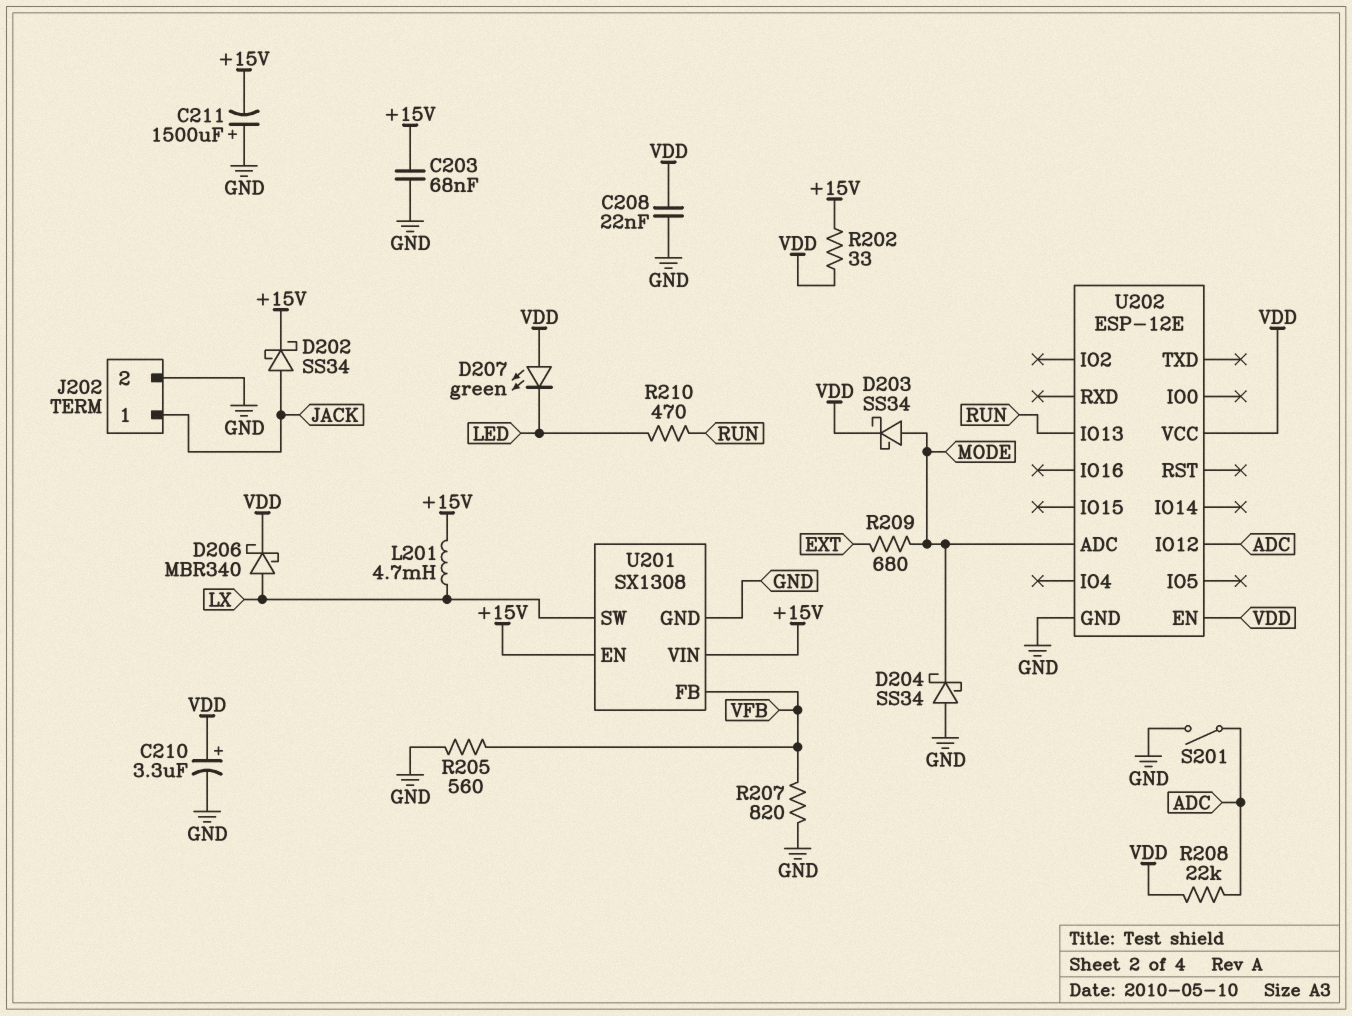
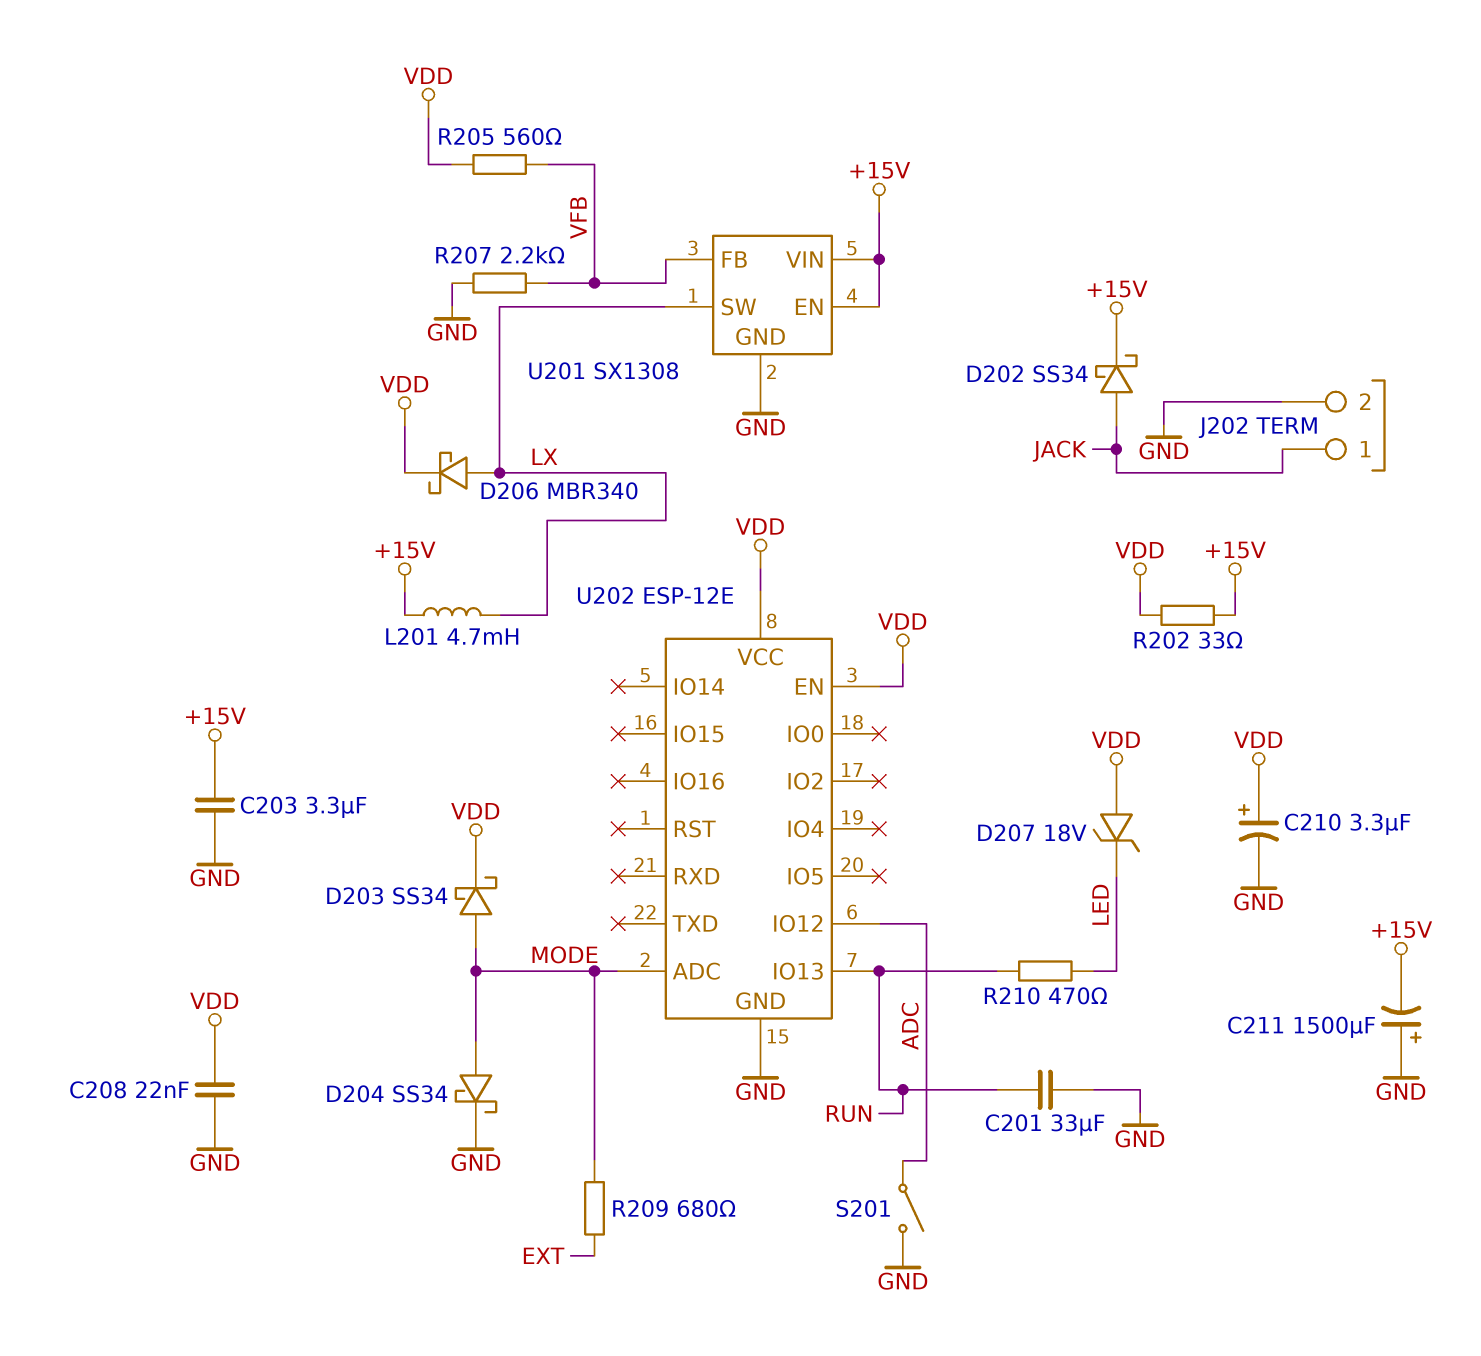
C201: none -> 33uF (GND, RUN)
C203: 68nF (+15V, GND) -> 3.3uF (+15V, GND)
D204: schottky SS34 (A GND, K MODE) -> schottky SS34 (A MODE, K GND)
D207: LED green (A VDD, K LED) -> zener 18V (A VDD, K LED)
R205: 560 (GND, VFB) -> 560 (VDD, VFB)
R207: 820 (GND, VFB) -> 2.2k (GND, VFB)
R208: 22k (ADC, VDD) -> none

